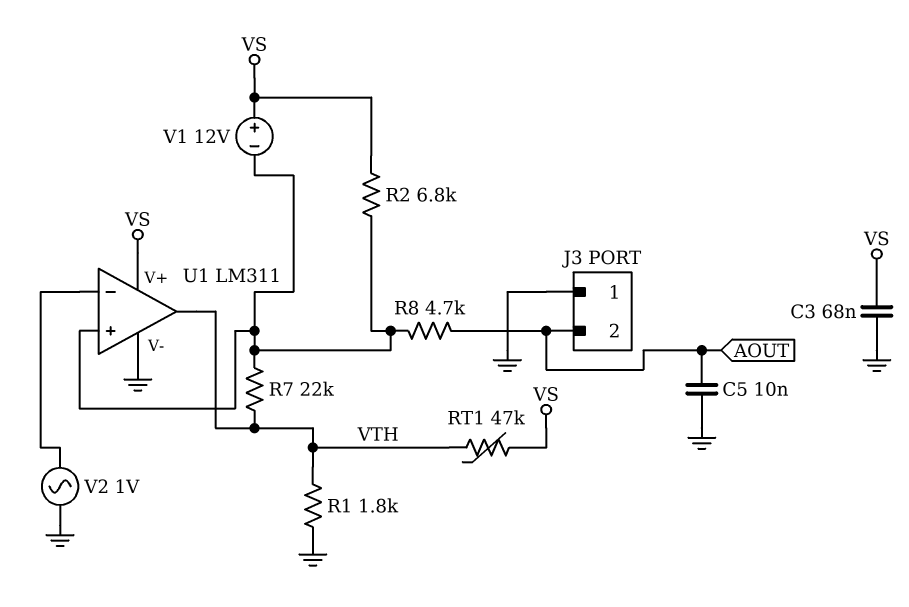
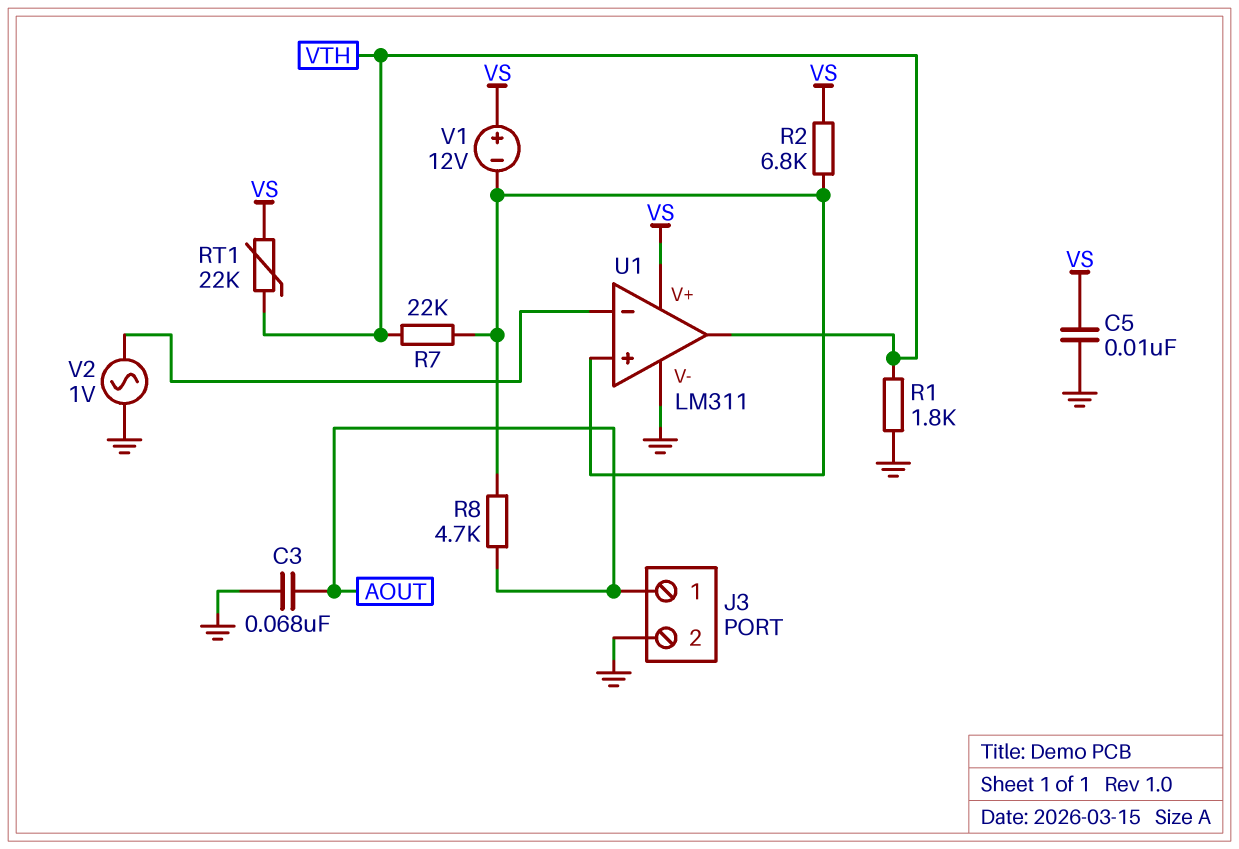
C3: 68nF (GND, VS) -> 68nF (AOUT, GND)
C5: 10nF (AOUT, GND) -> 10nF (GND, VS)
J3 pin 1: GND -> AOUT
J3 pin 2: AOUT -> GND
RT1: 47k (VS, VTH) -> 22k (VS, VTH)

